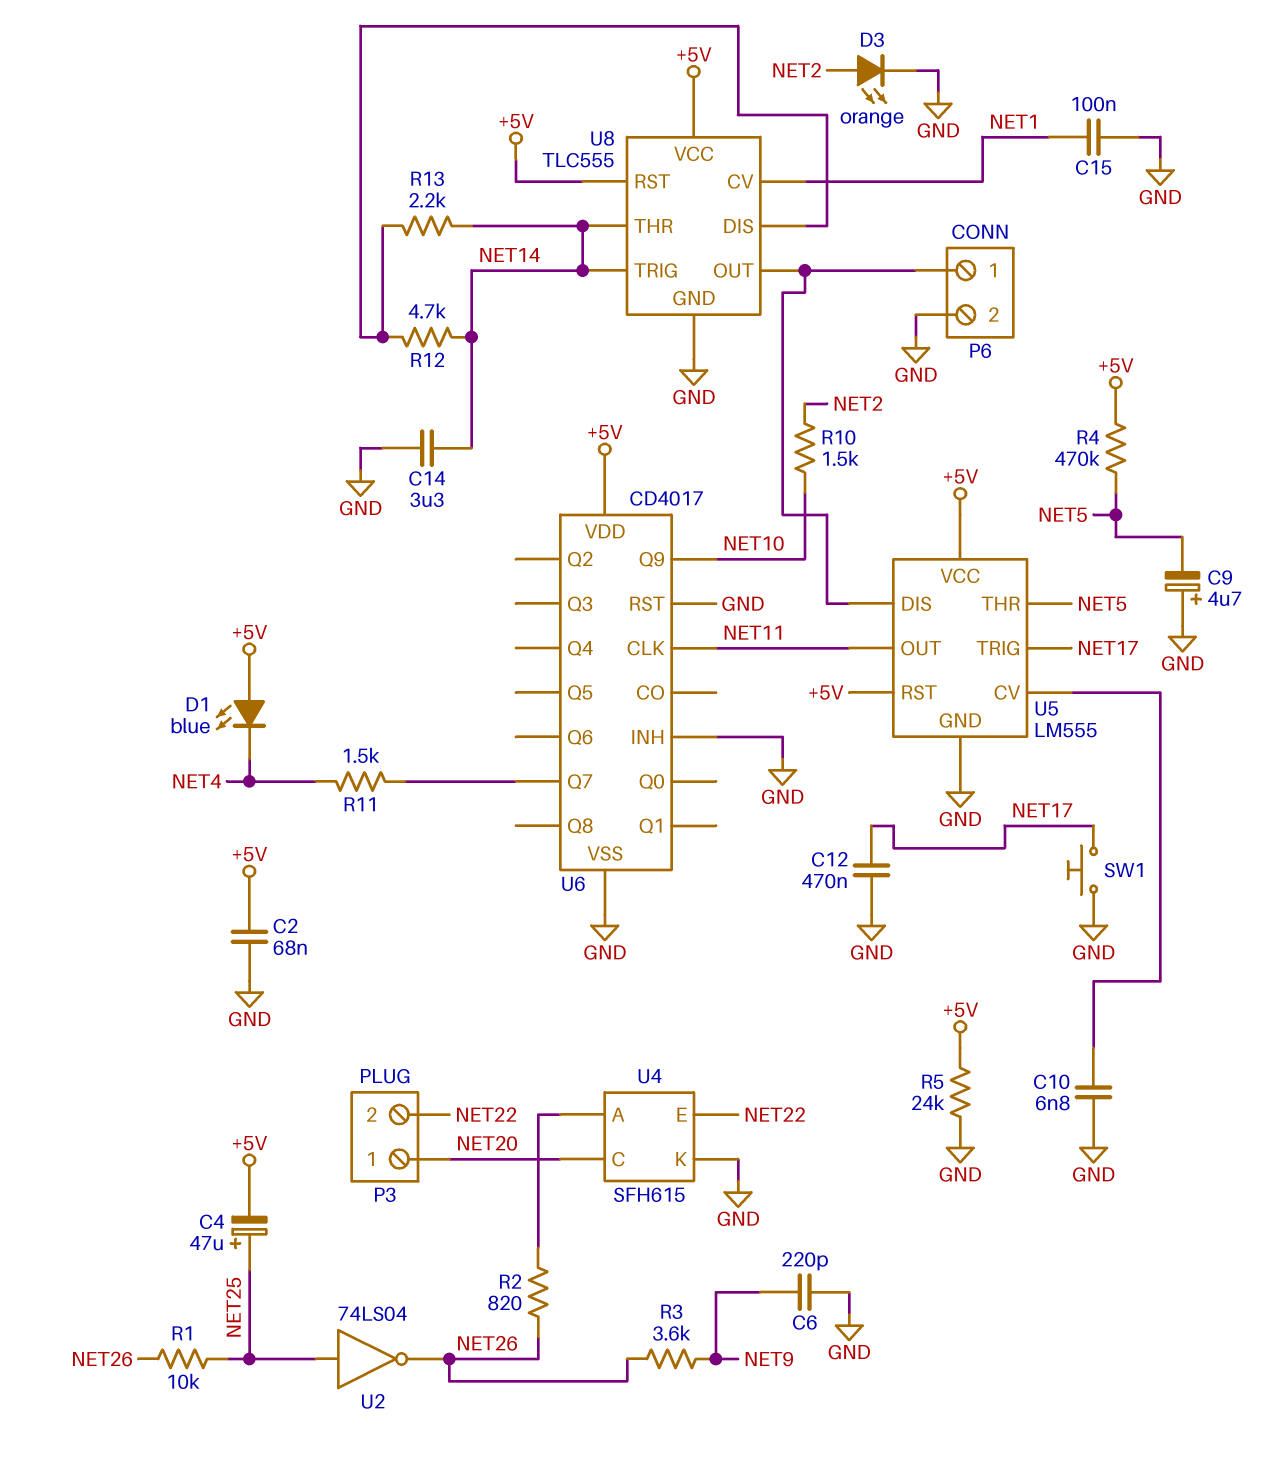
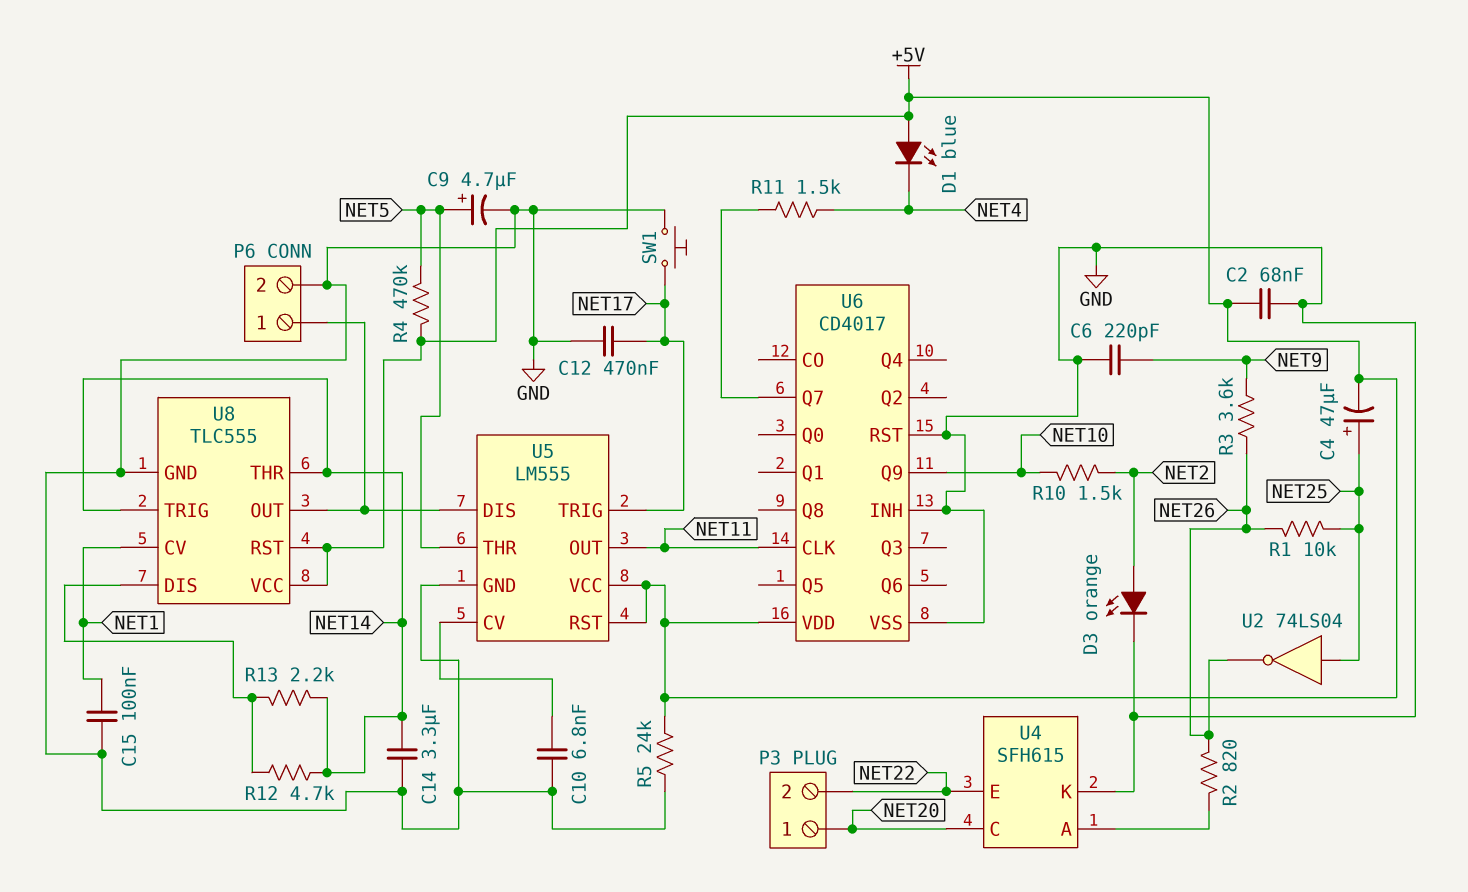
C9: 4.7uF (plus GND, minus NET5) -> 4.7uF (plus NET5, minus GND)

